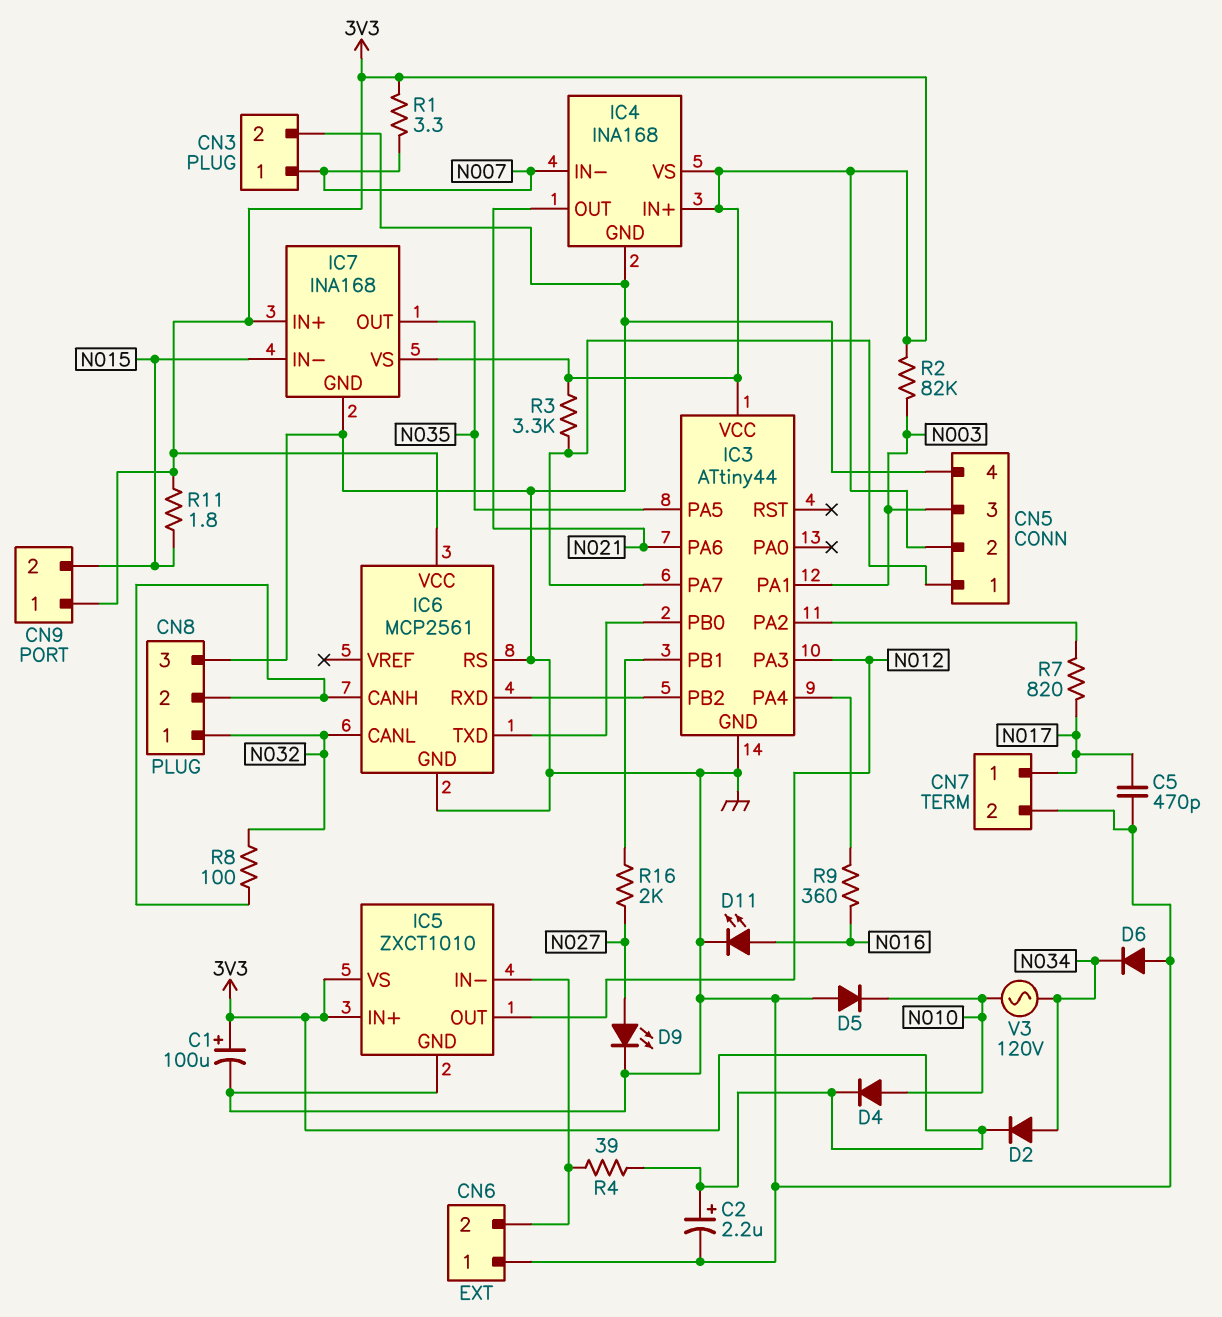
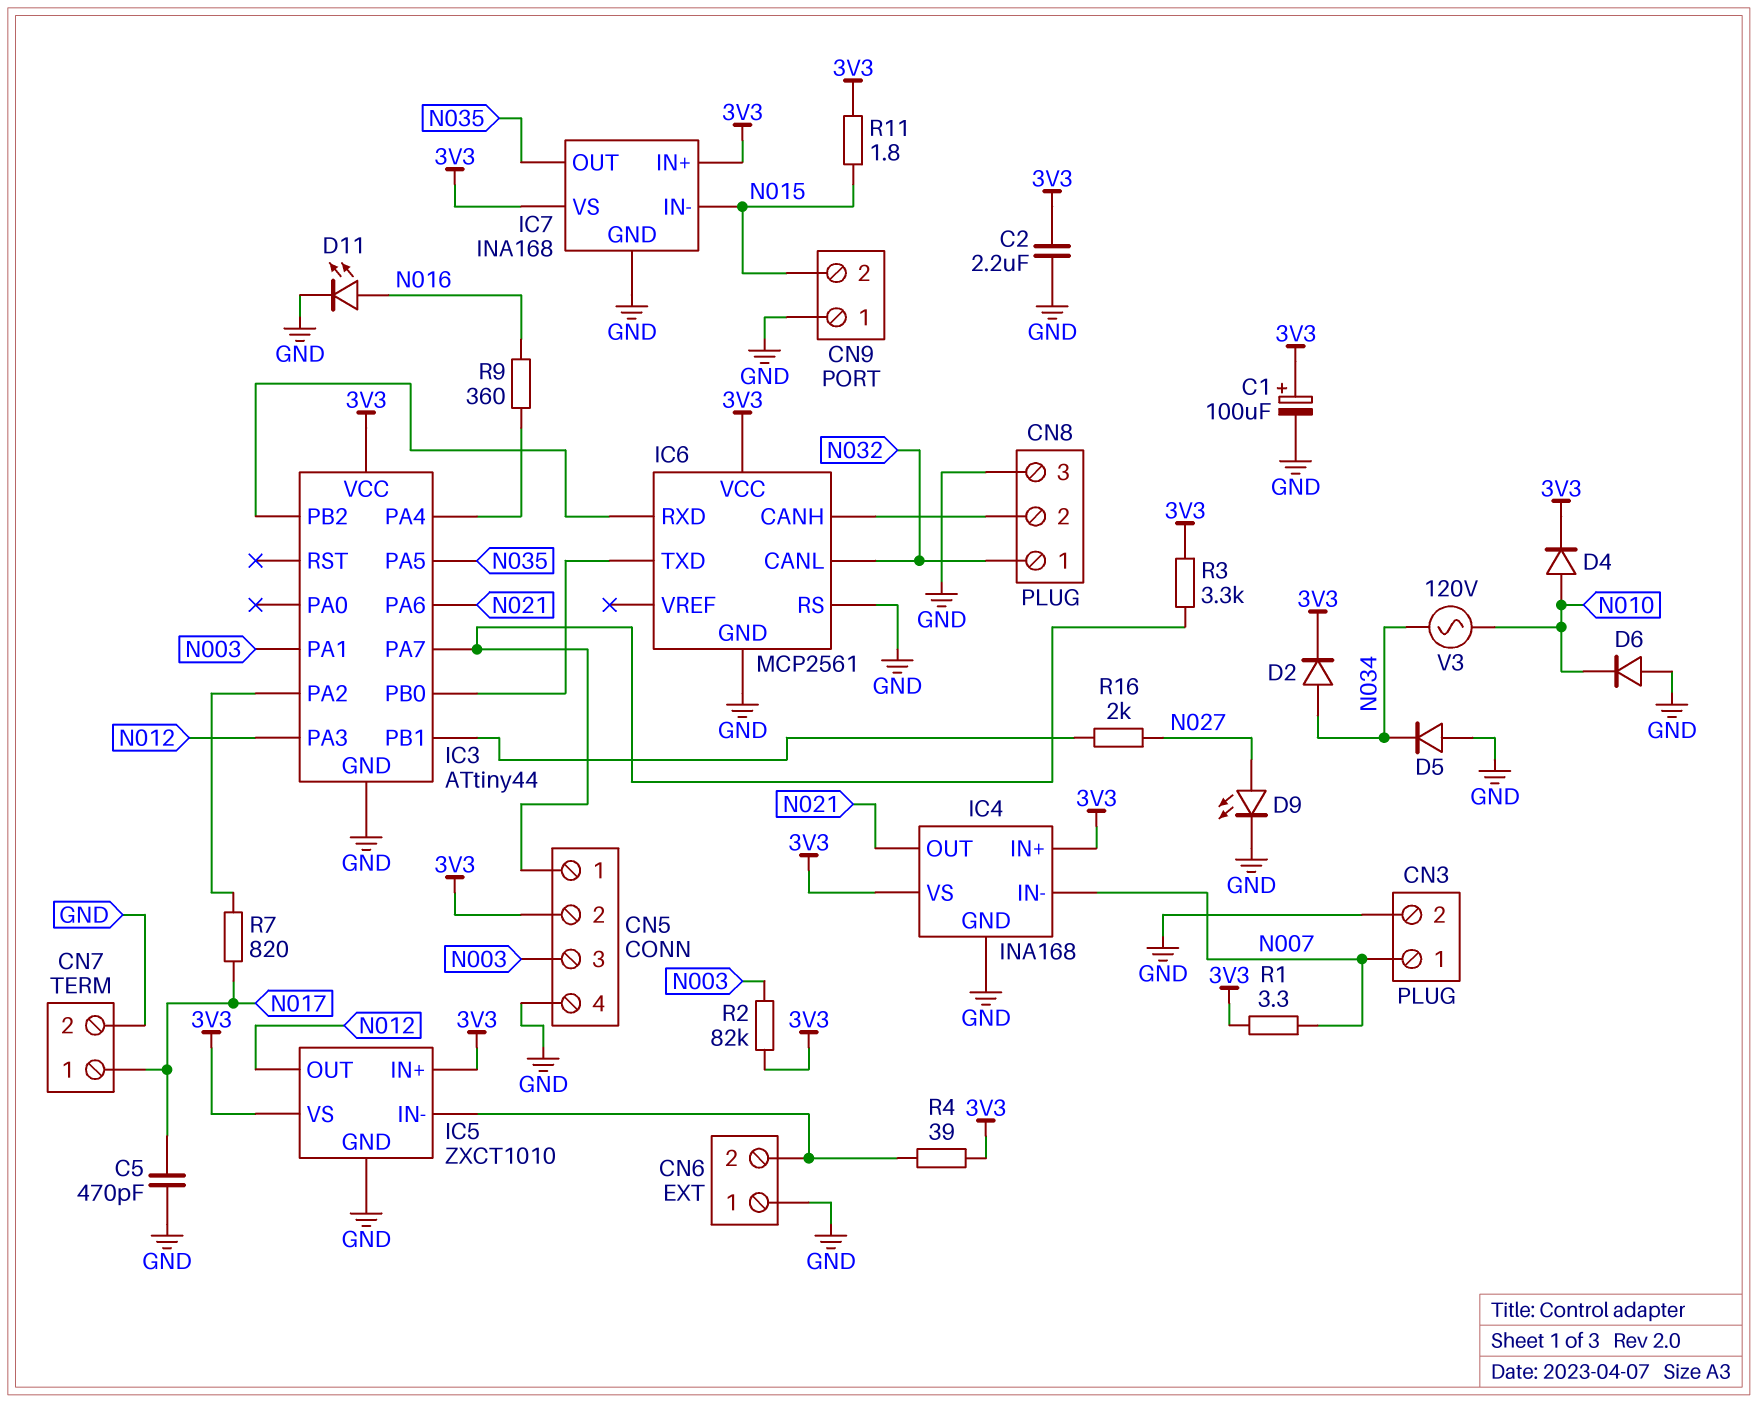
C2: 2.2uF (plus 3V3, minus GND) -> 2.2uF (3V3, GND)
CN9 pin 1: 3V3 -> GND
D5: diode (A GND, K N010) -> diode (A GND, K N034)
D6: diode (A GND, K N034) -> diode (A GND, K N010)
R8: 100 (CN8/2, N032) -> none

